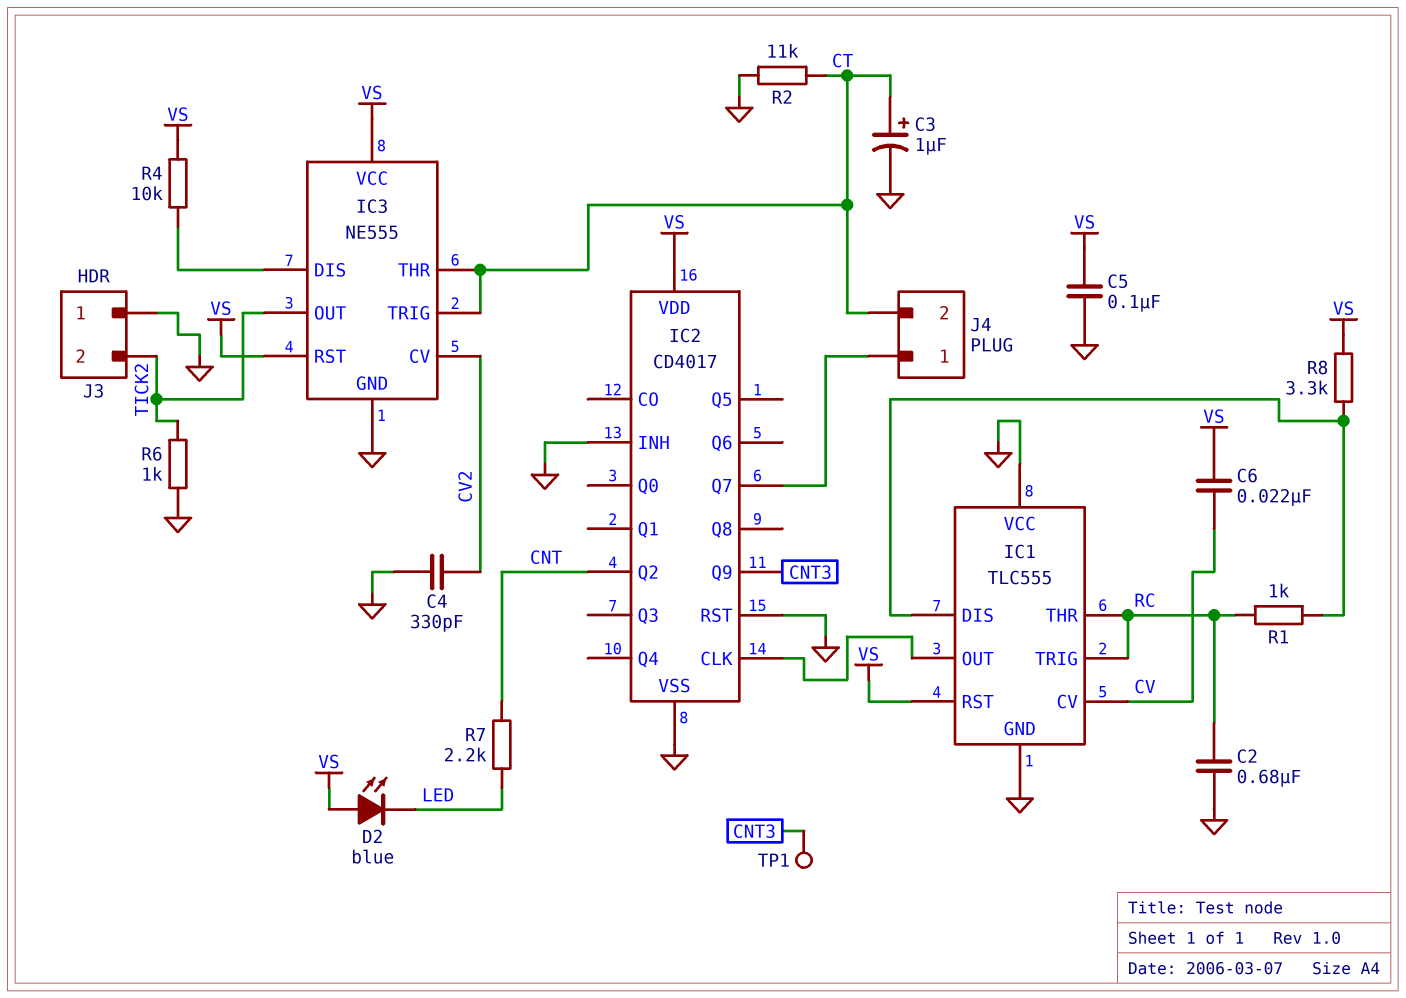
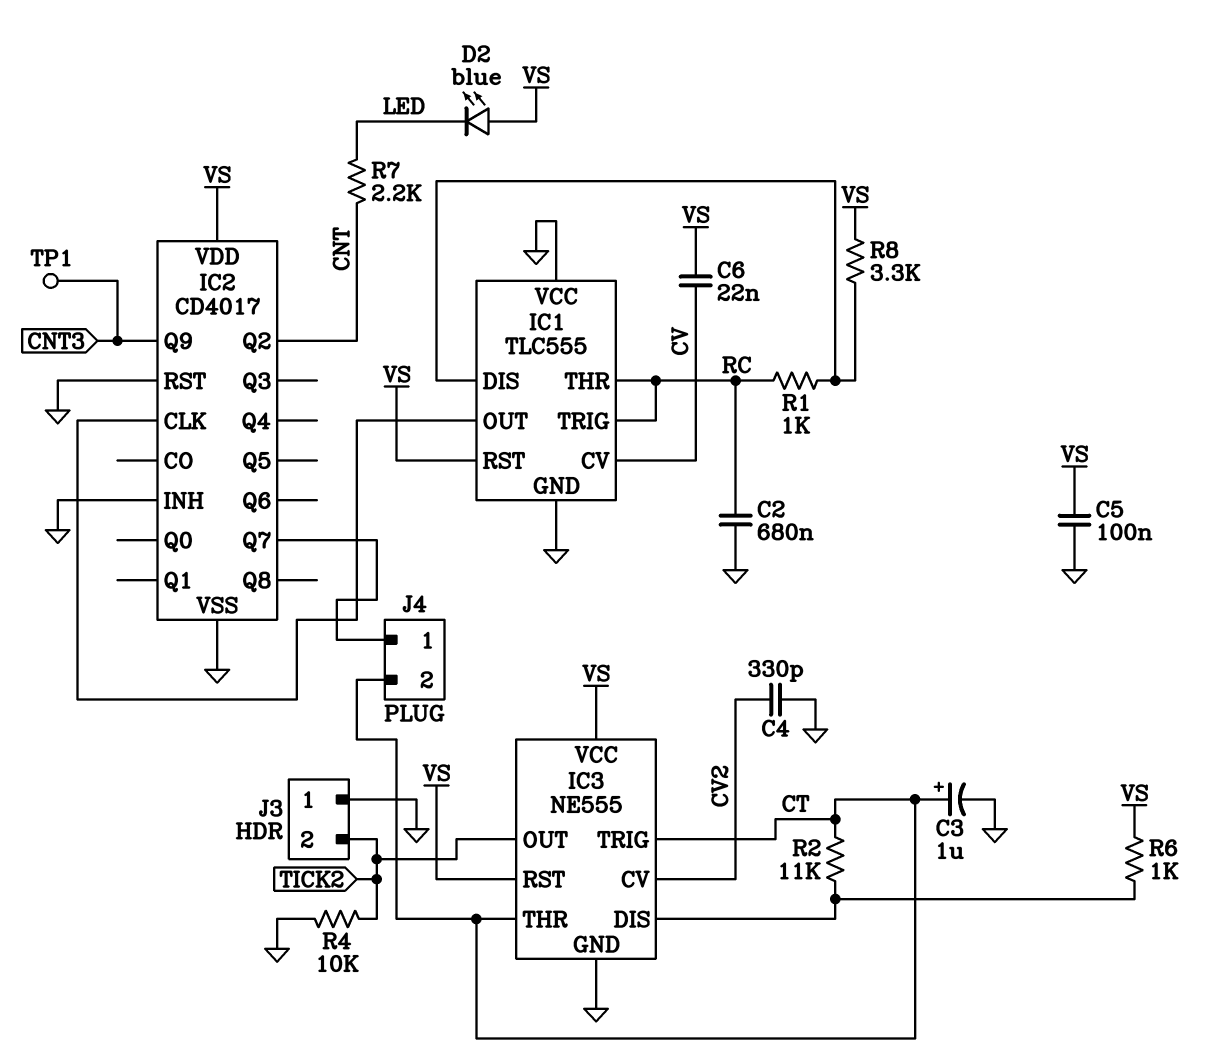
R2: 11k (CT, GND) -> 11k (CT, IC3/DIS)
R4: 10k (IC3/DIS, VS) -> 10k (GND, TICK2)
R6: 1k (GND, TICK2) -> 1k (IC3/DIS, VS)

